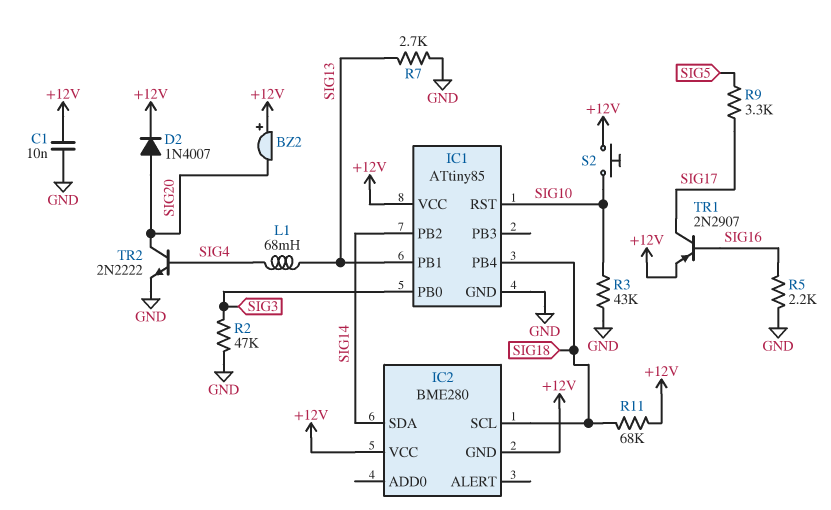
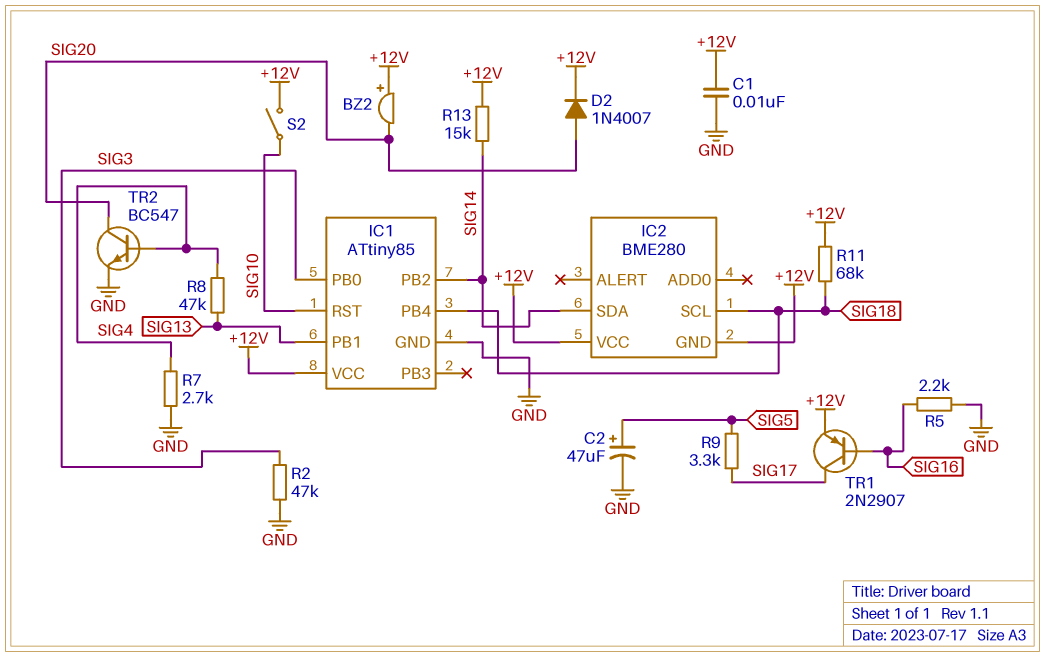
C2: none -> 47uF (plus SIG5, minus GND)
L1: 68mH (SIG4, SIG13) -> none
R3: 43k (GND, SIG10) -> none
R7: 2.7k (GND, SIG13) -> 2.7k (GND, SIG4)
R8: none -> 47k (SIG4, SIG13)
R13: none -> 15k (+12V, SIG14)
S2: button (+12V, SIG10) -> switch (+12V, SIG10)
TR2: NPN 2N2222 (B SIG4, C SIG20, E GND) -> NPN BC547 (B SIG4, C SIG20, E GND)

